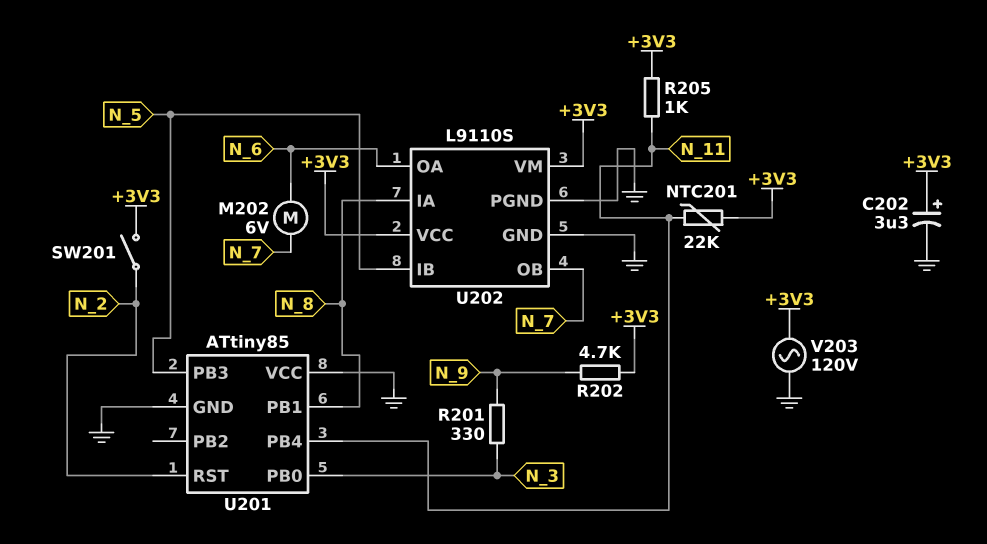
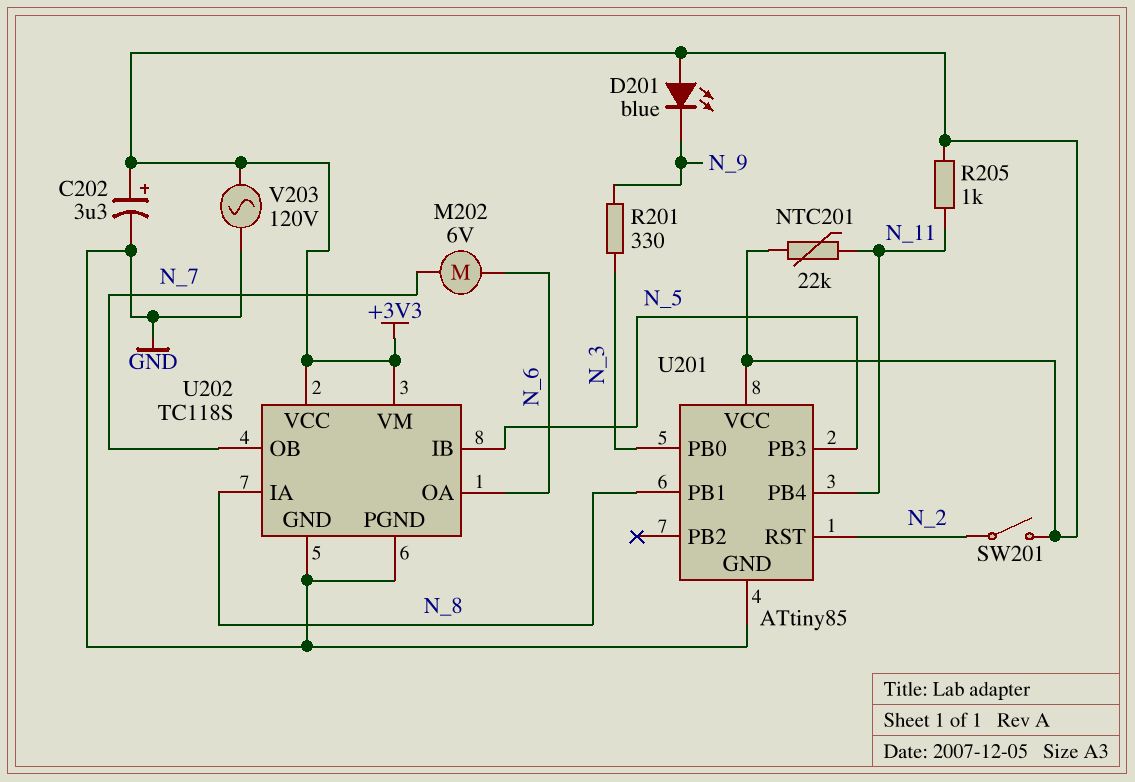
D201: none -> LED blue (A +3V3, K N_9)
R202: 4.7k (+3V3, N_9) -> none
U201 pin VCC: GND -> +3V3
U202: L9110S -> TC118S

